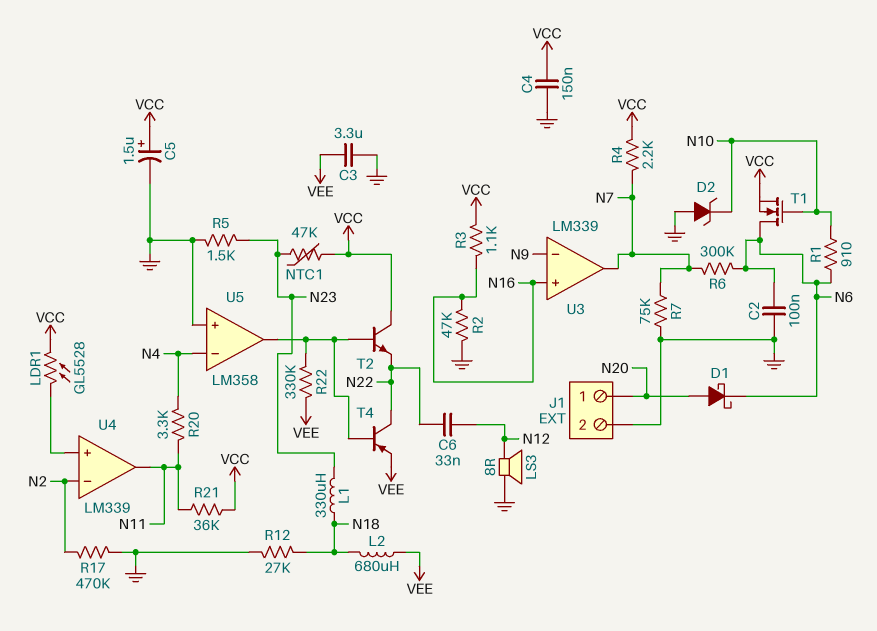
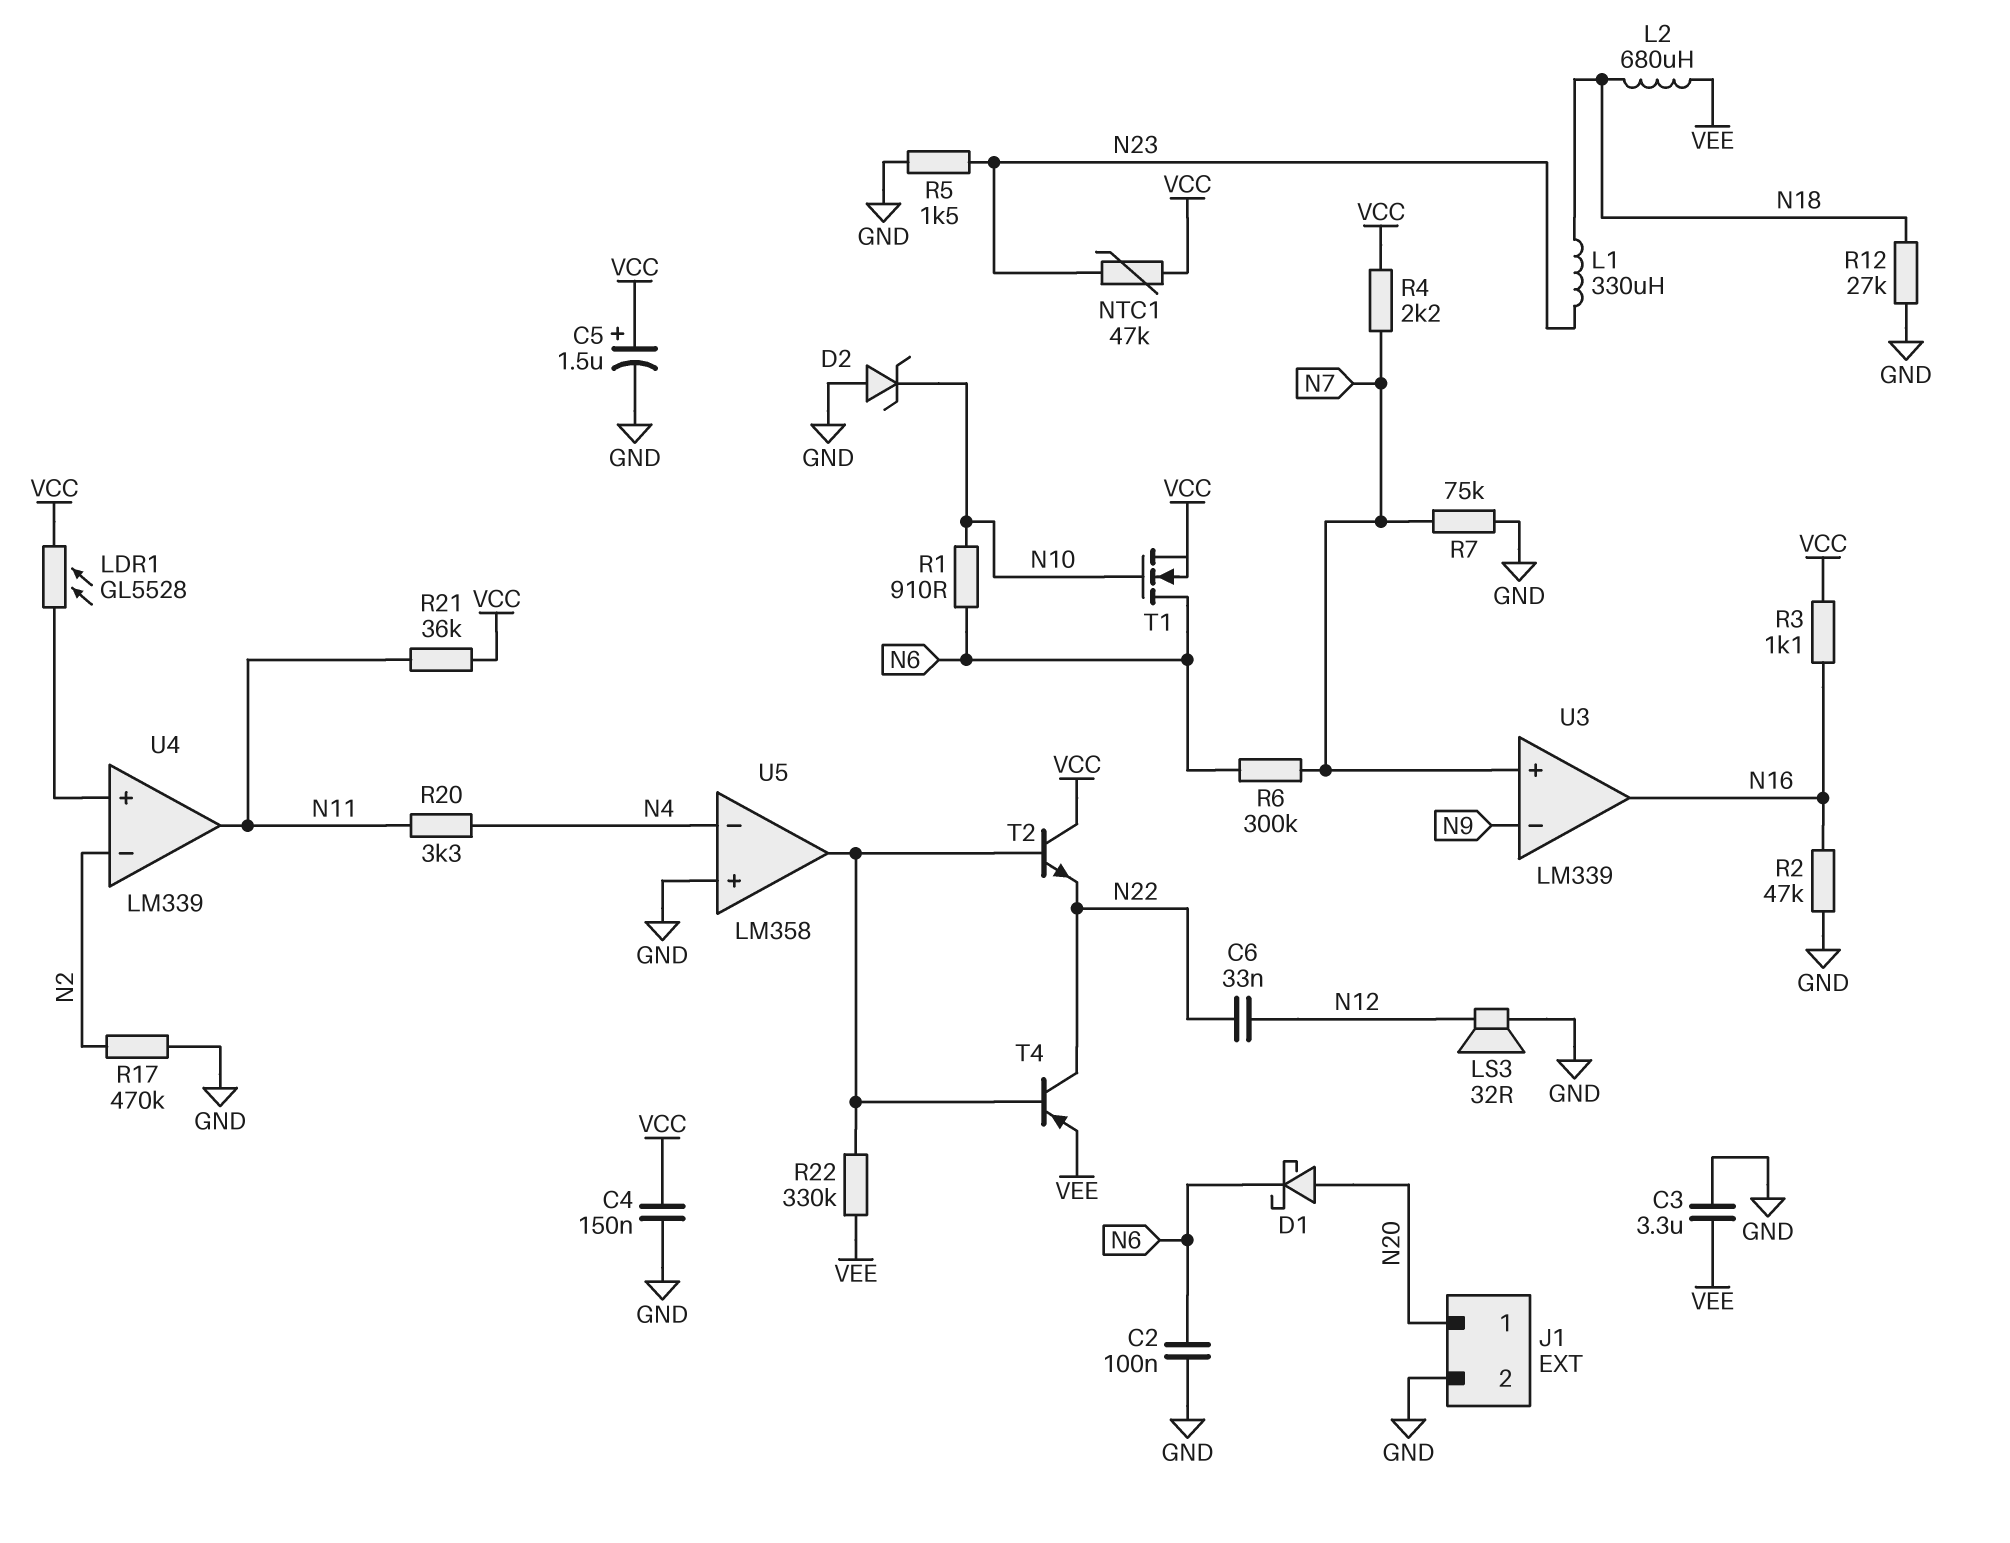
LS3: speaker 8R (GND, N12) -> speaker 32R (GND, N12)
U3 pin in+: N16 -> N7
U3 pin out: N7 -> N16

